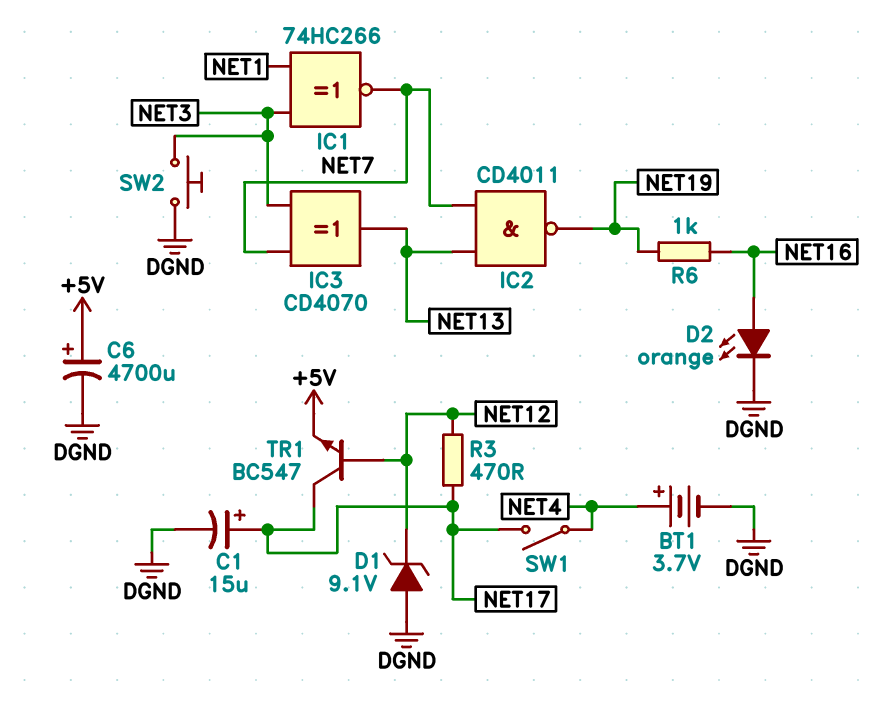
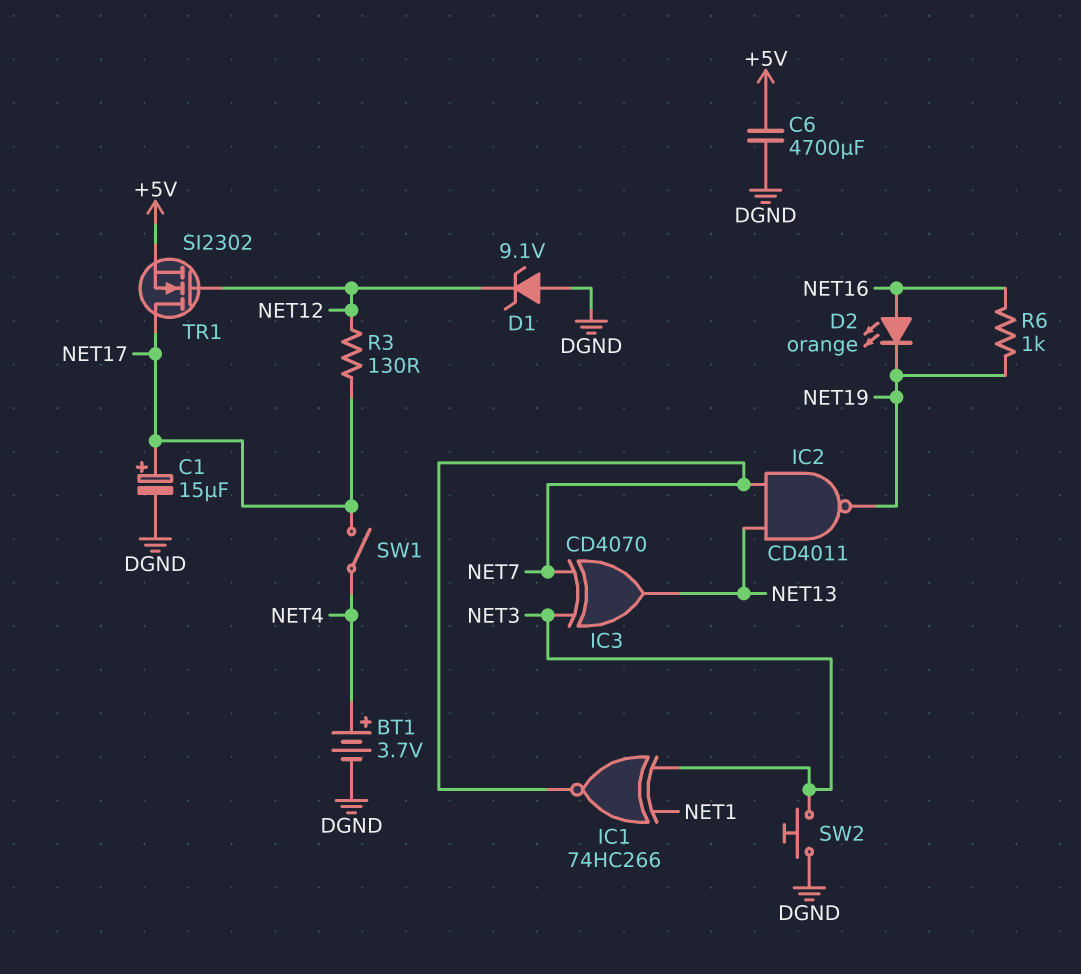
C6: 4700uF (plus +5V, minus DGND) -> 4700uF (+5V, DGND)
D2: LED orange (A NET16, K DGND) -> LED orange (A NET16, K NET19)
R3: 470 (NET12, NET17) -> 130 (NET12, NET17)
TR1: NPN BC547 (B NET12, C NET17, E +5V) -> NMOS SI2302 (G NET12, D NET17, S +5V)

